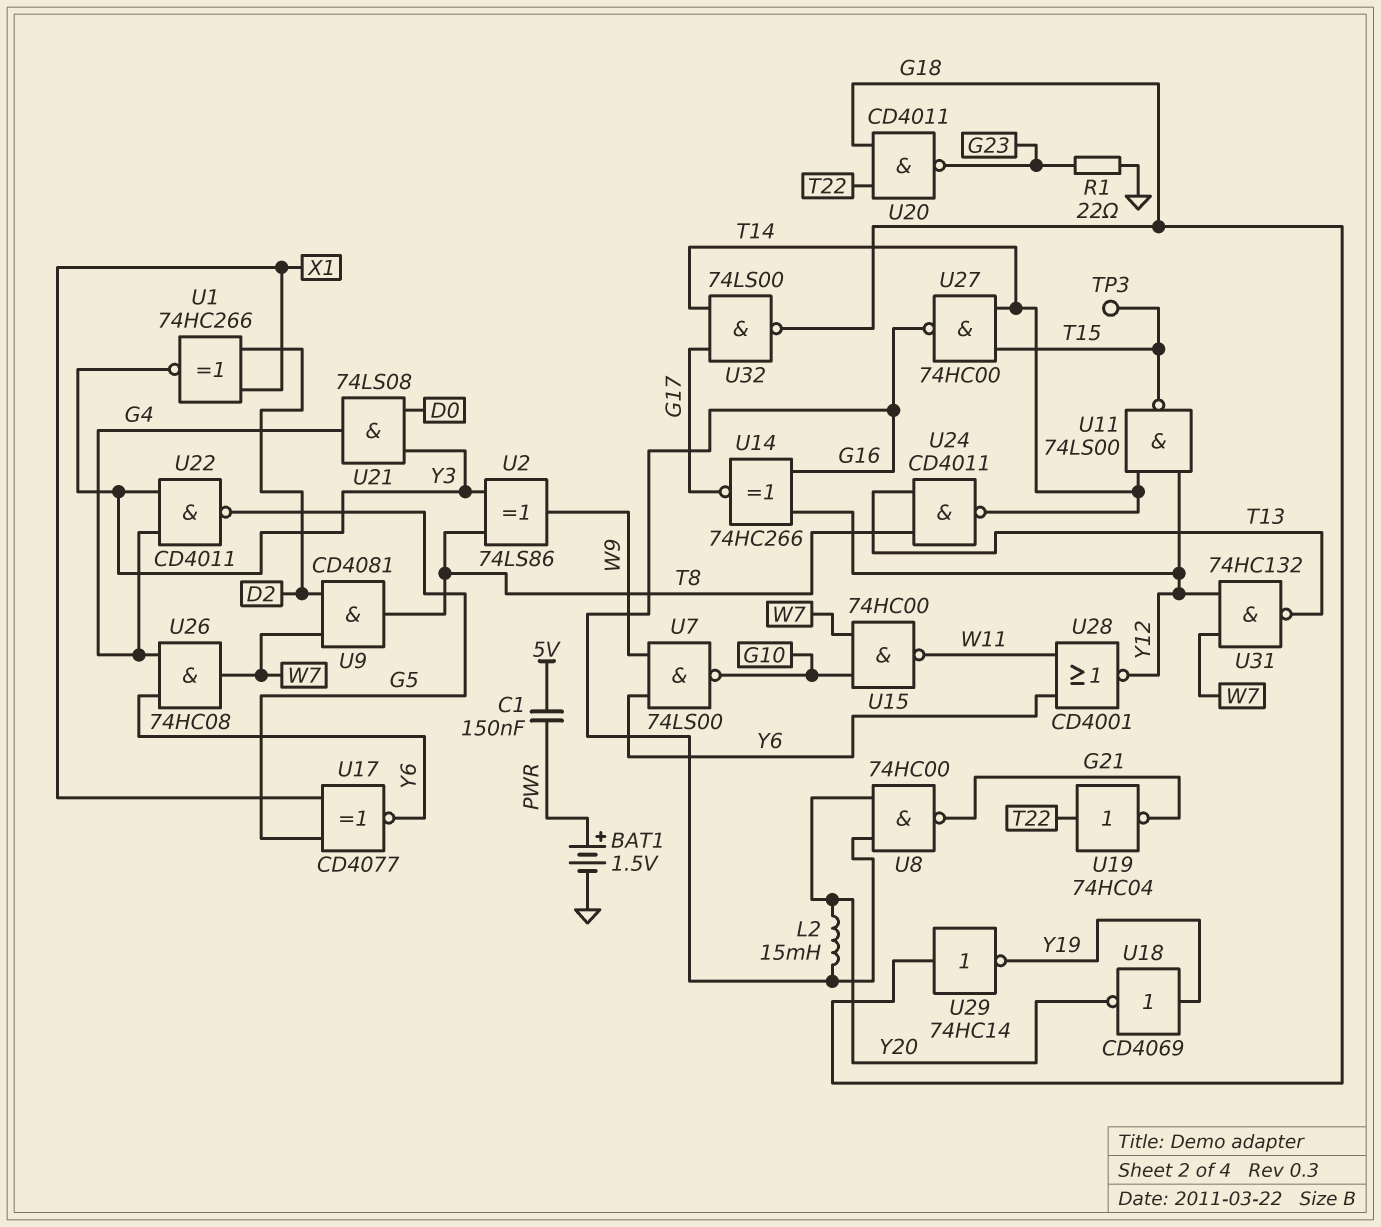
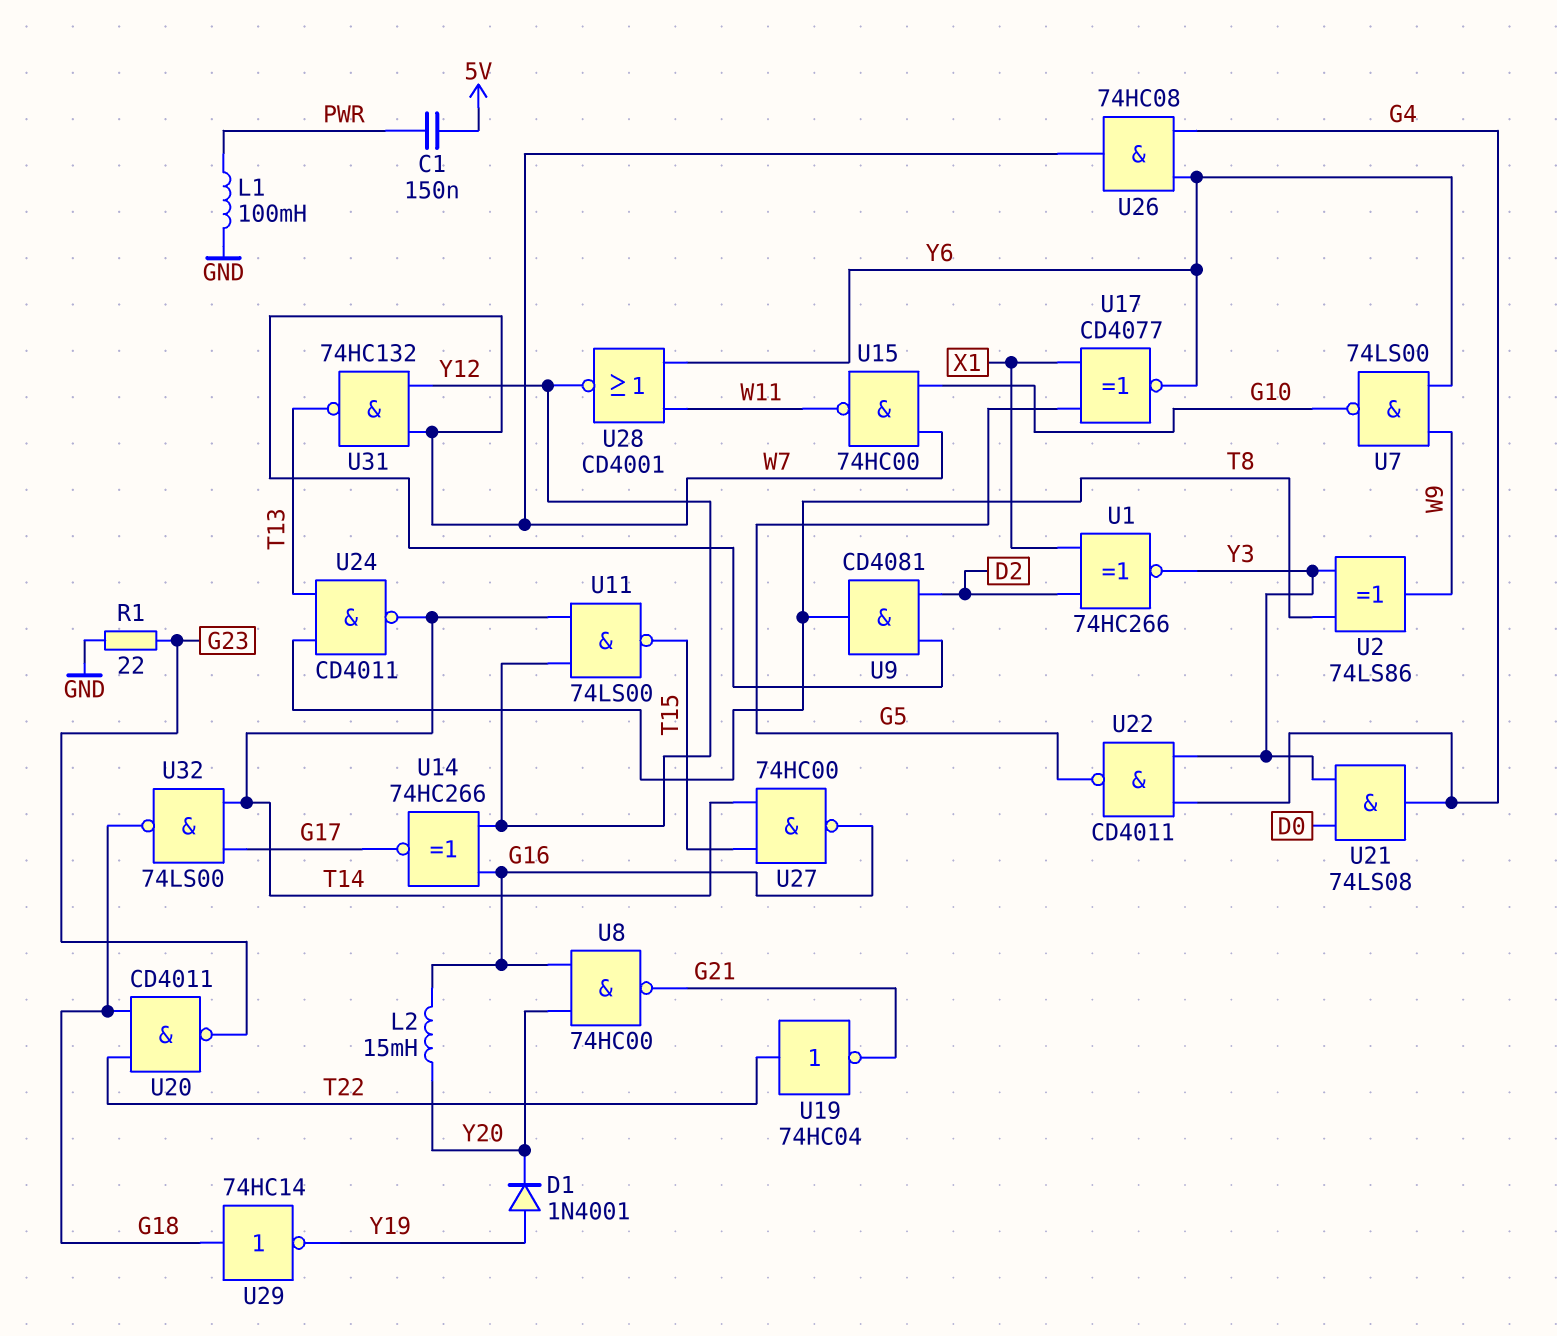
BAT1: 1.5V (plus PWR, minus GND) -> none
D1: none -> diode 1N4001 (A Y19, K Y20)
L1: none -> 100mH (GND, PWR)
TP3: test point (T15) -> none
U18: NOT CD4069 (in Y19, out Y20) -> none

